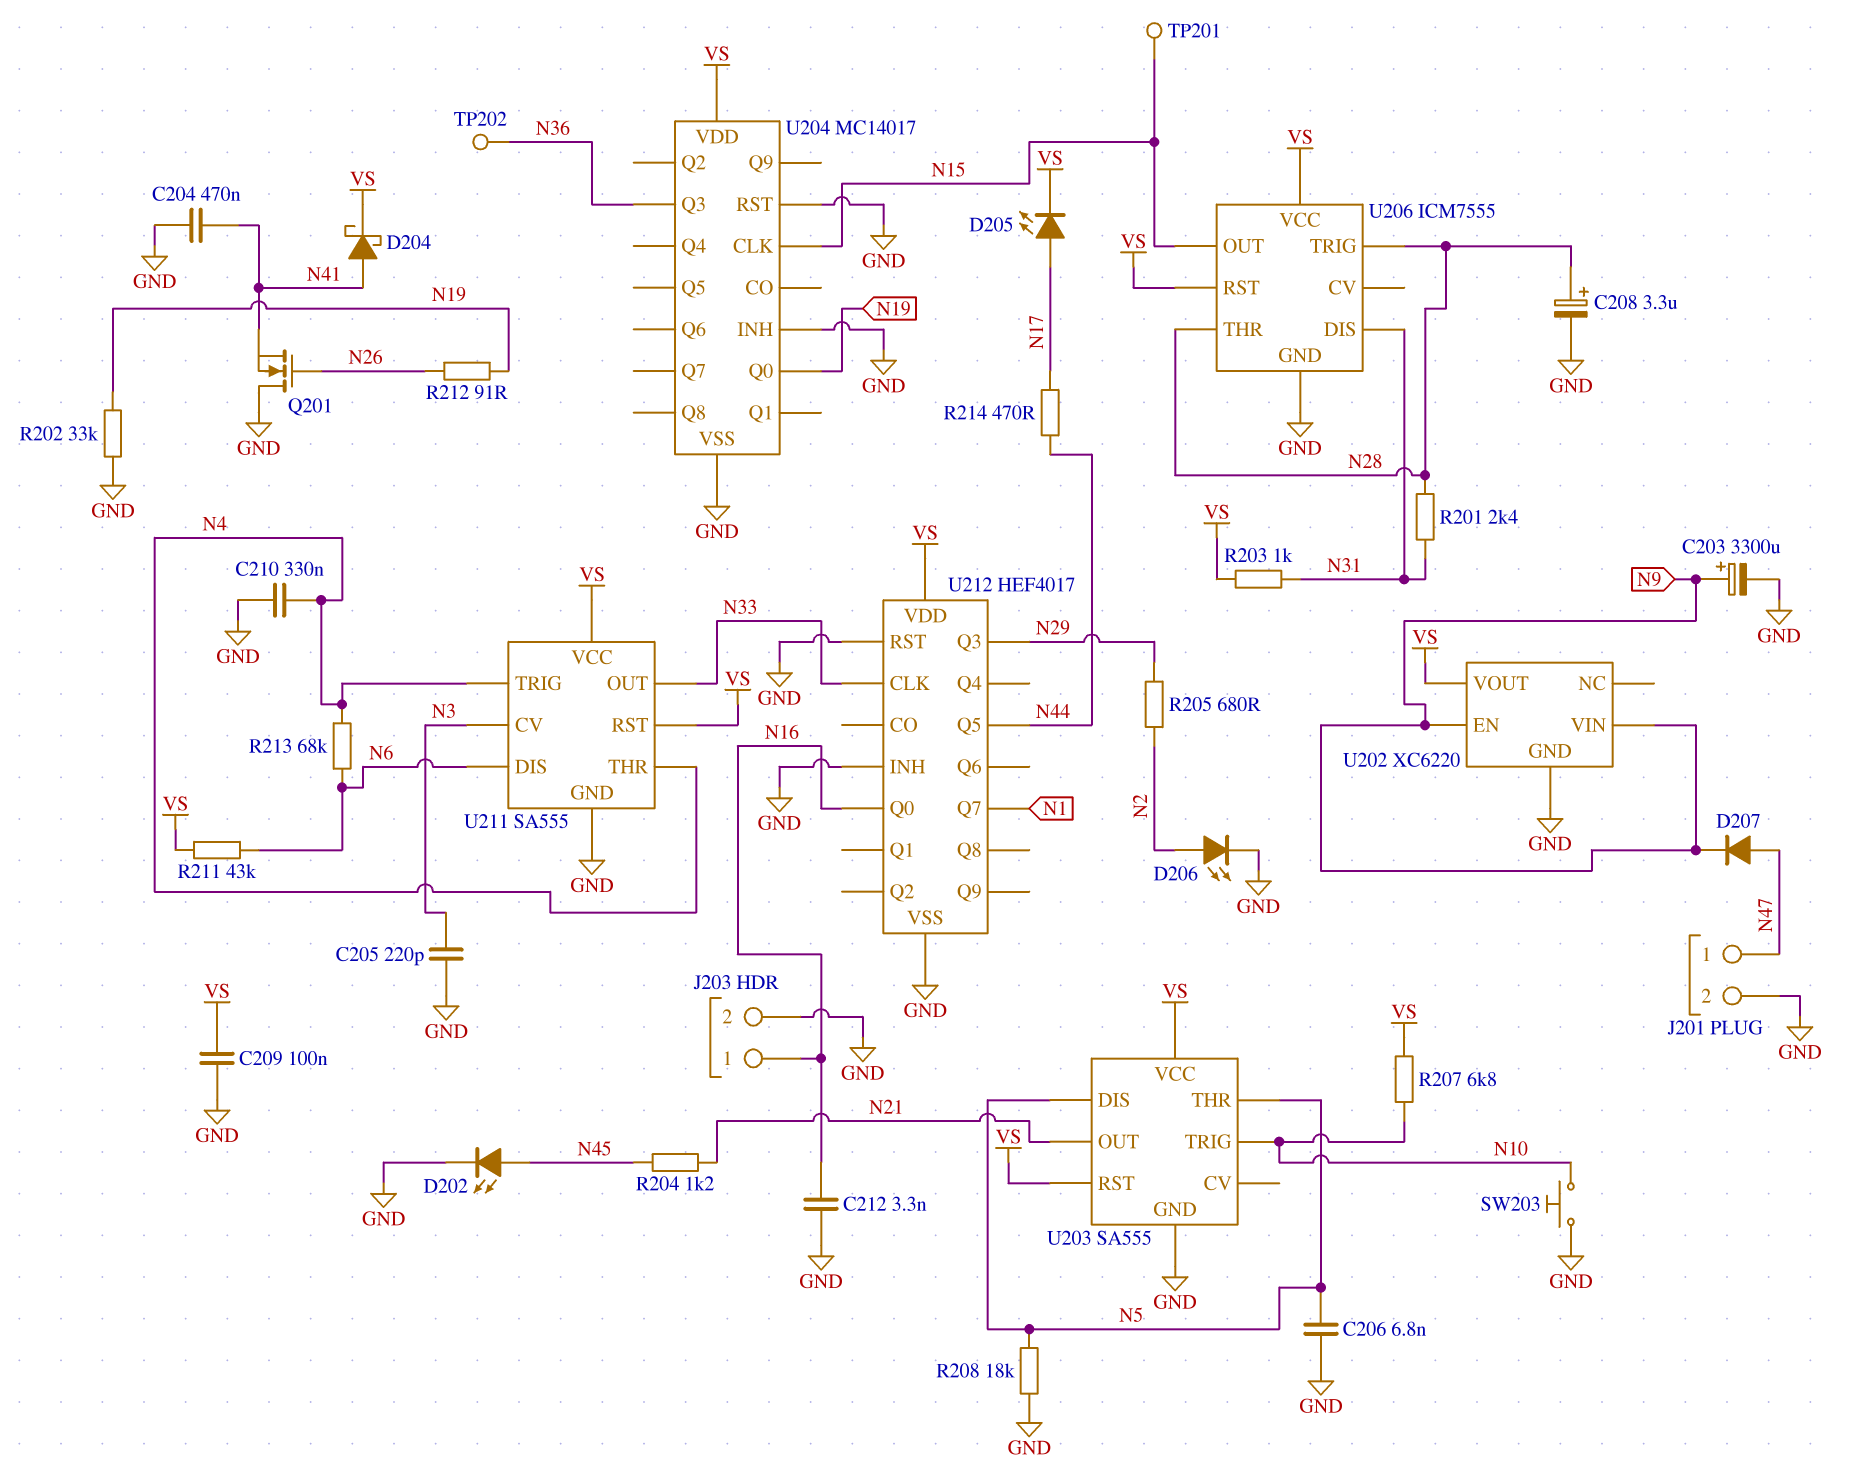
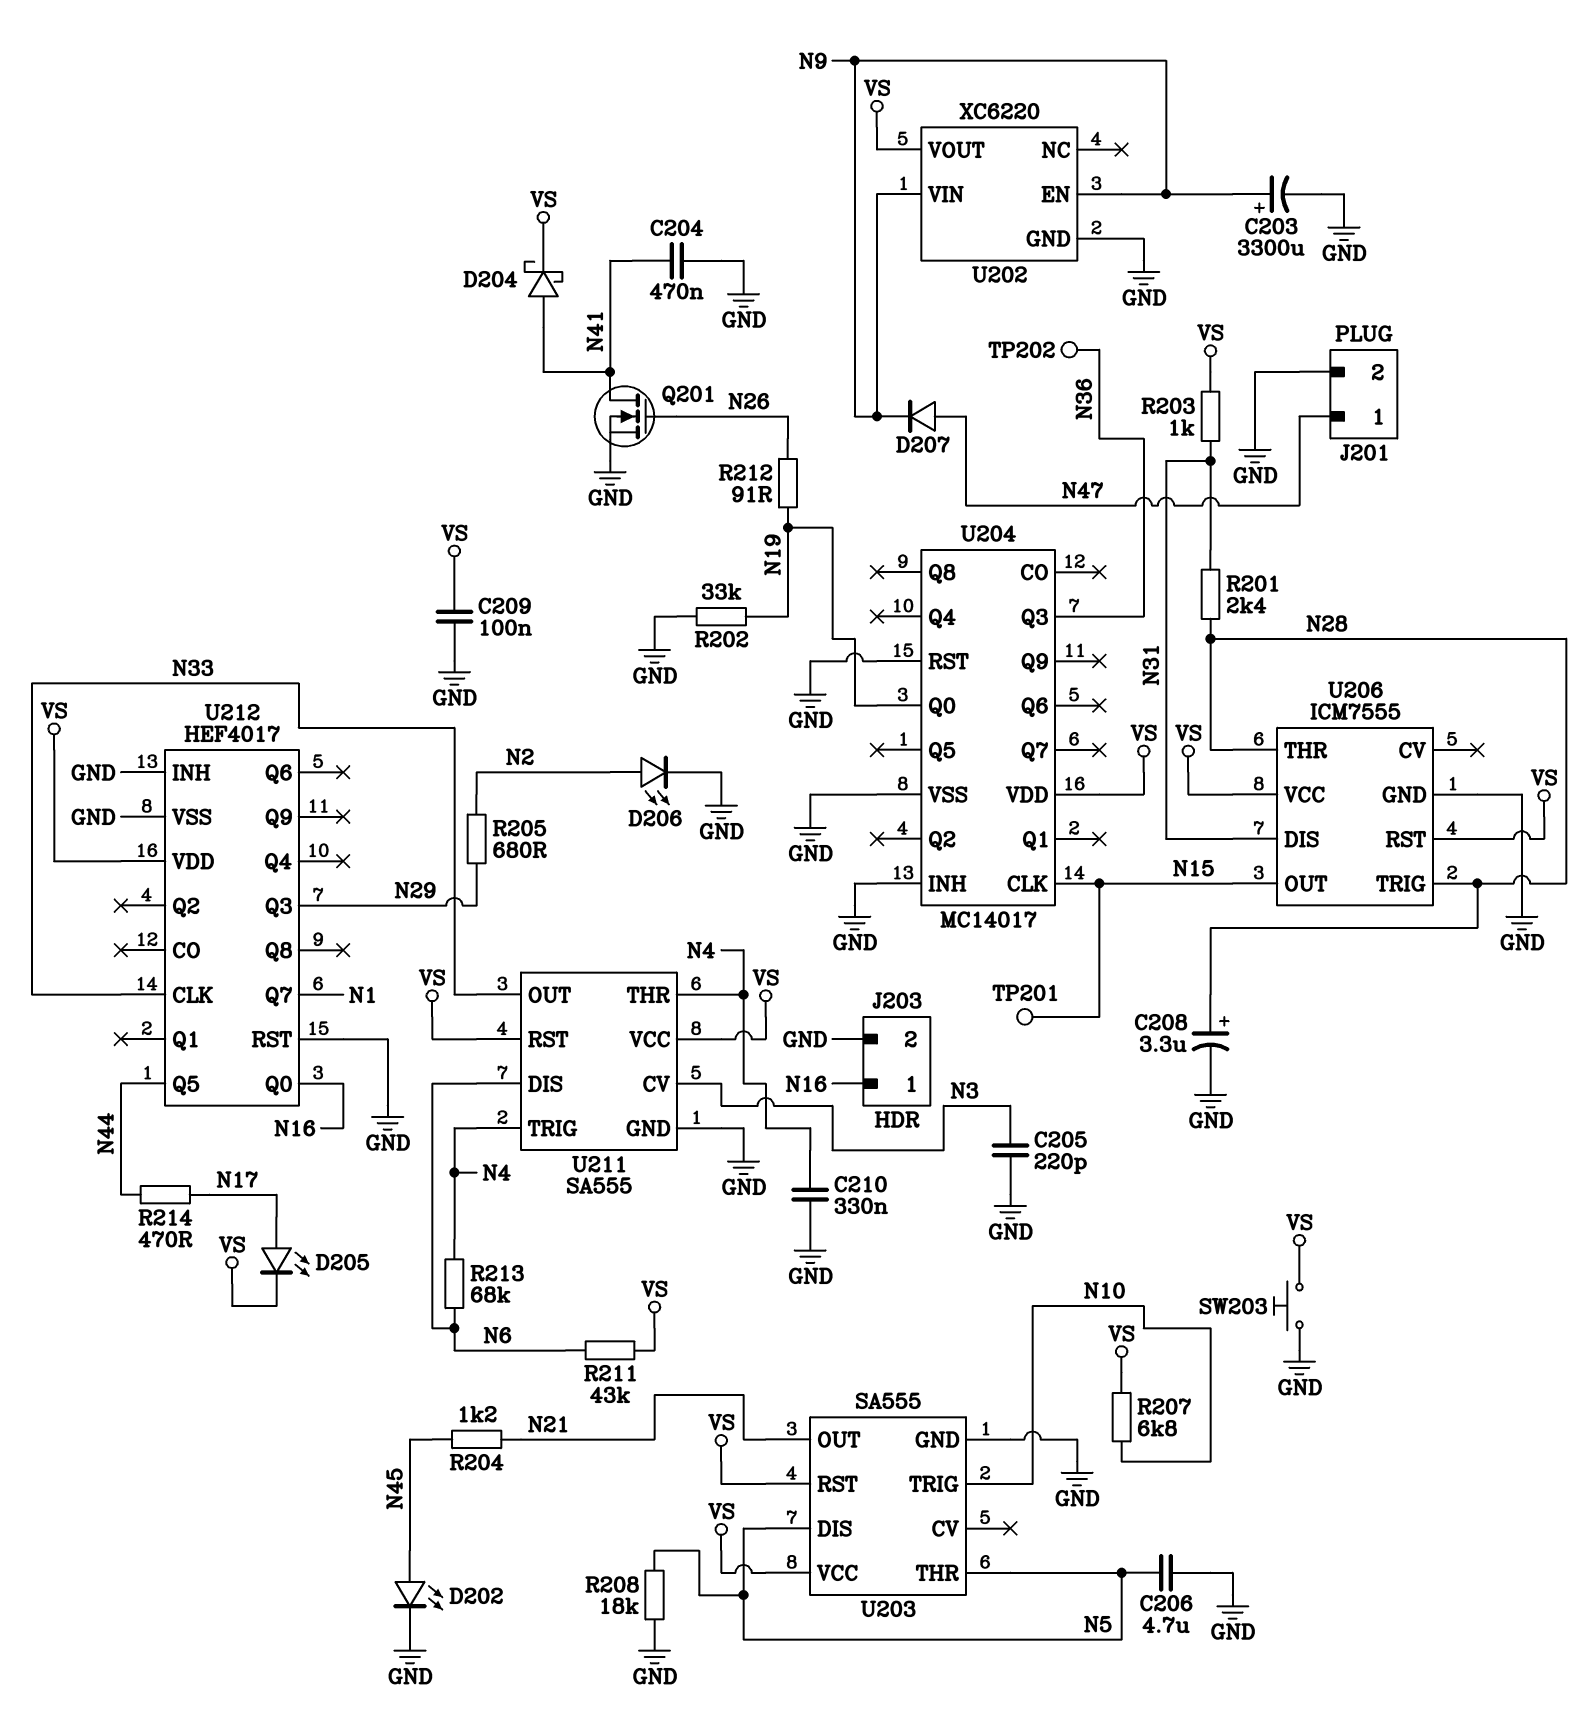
C206: 6.8nF (GND, N5) -> 4.7uF (GND, N5)
C212: 3.3nF (GND, N16) -> none
Q201: NMOS (G N26, D GND, S N41) -> NMOS (G N26, D N41, S GND)
SW203: button (GND, N10) -> button (GND, VS)

